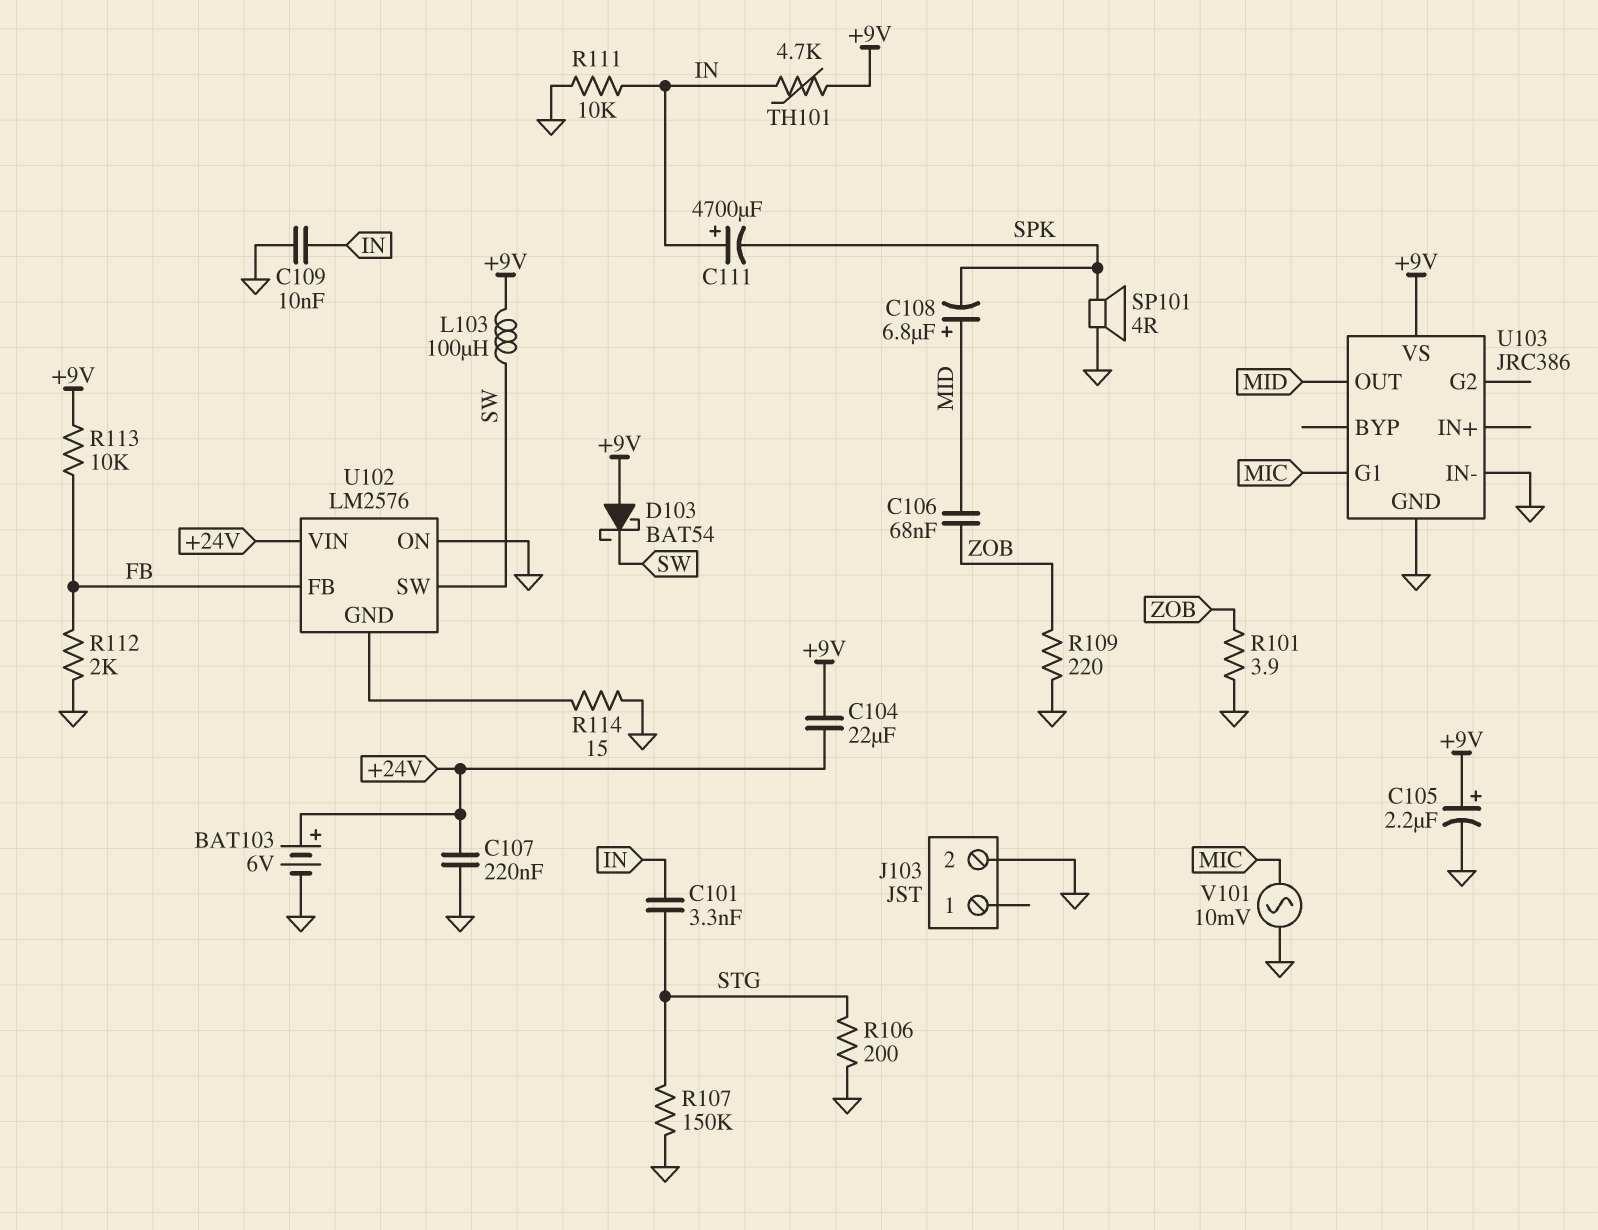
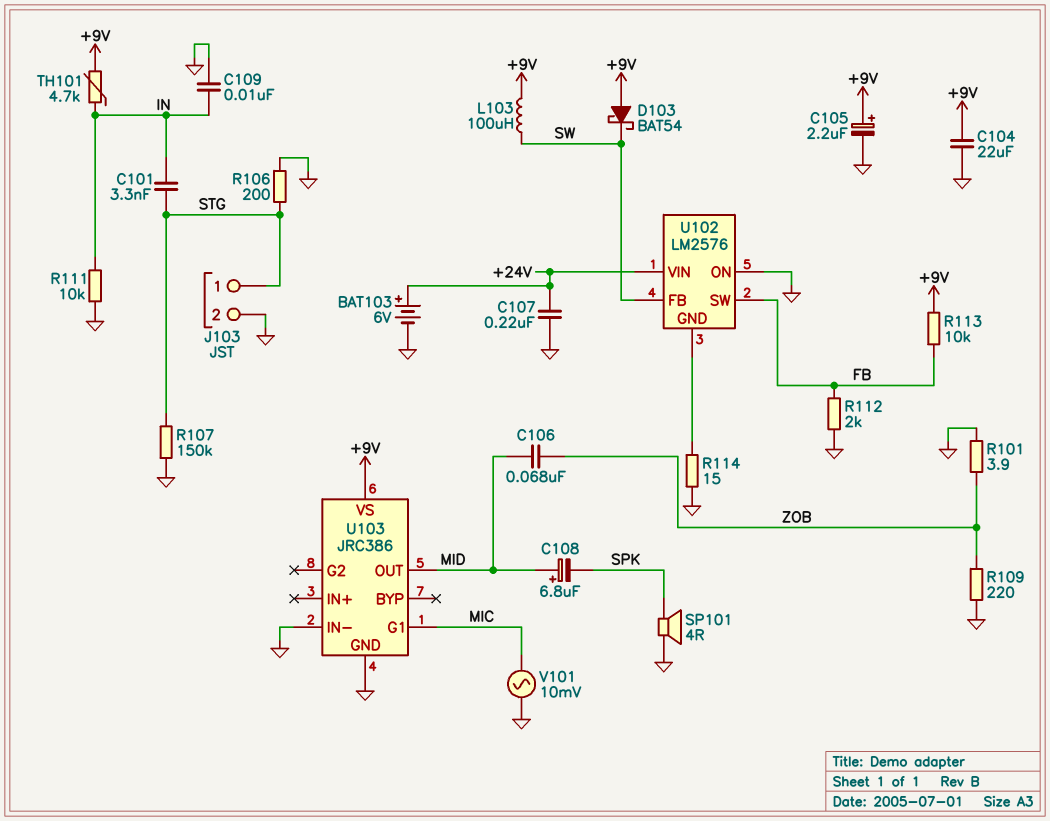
C104: 22uF (+9V, +24V) -> 22uF (+9V, GND)
C111: 4700uF (plus IN, minus SPK) -> none
J103 pin 1: none -> STG
U102 pin FB: FB -> SW
U102 pin SW: SW -> FB

